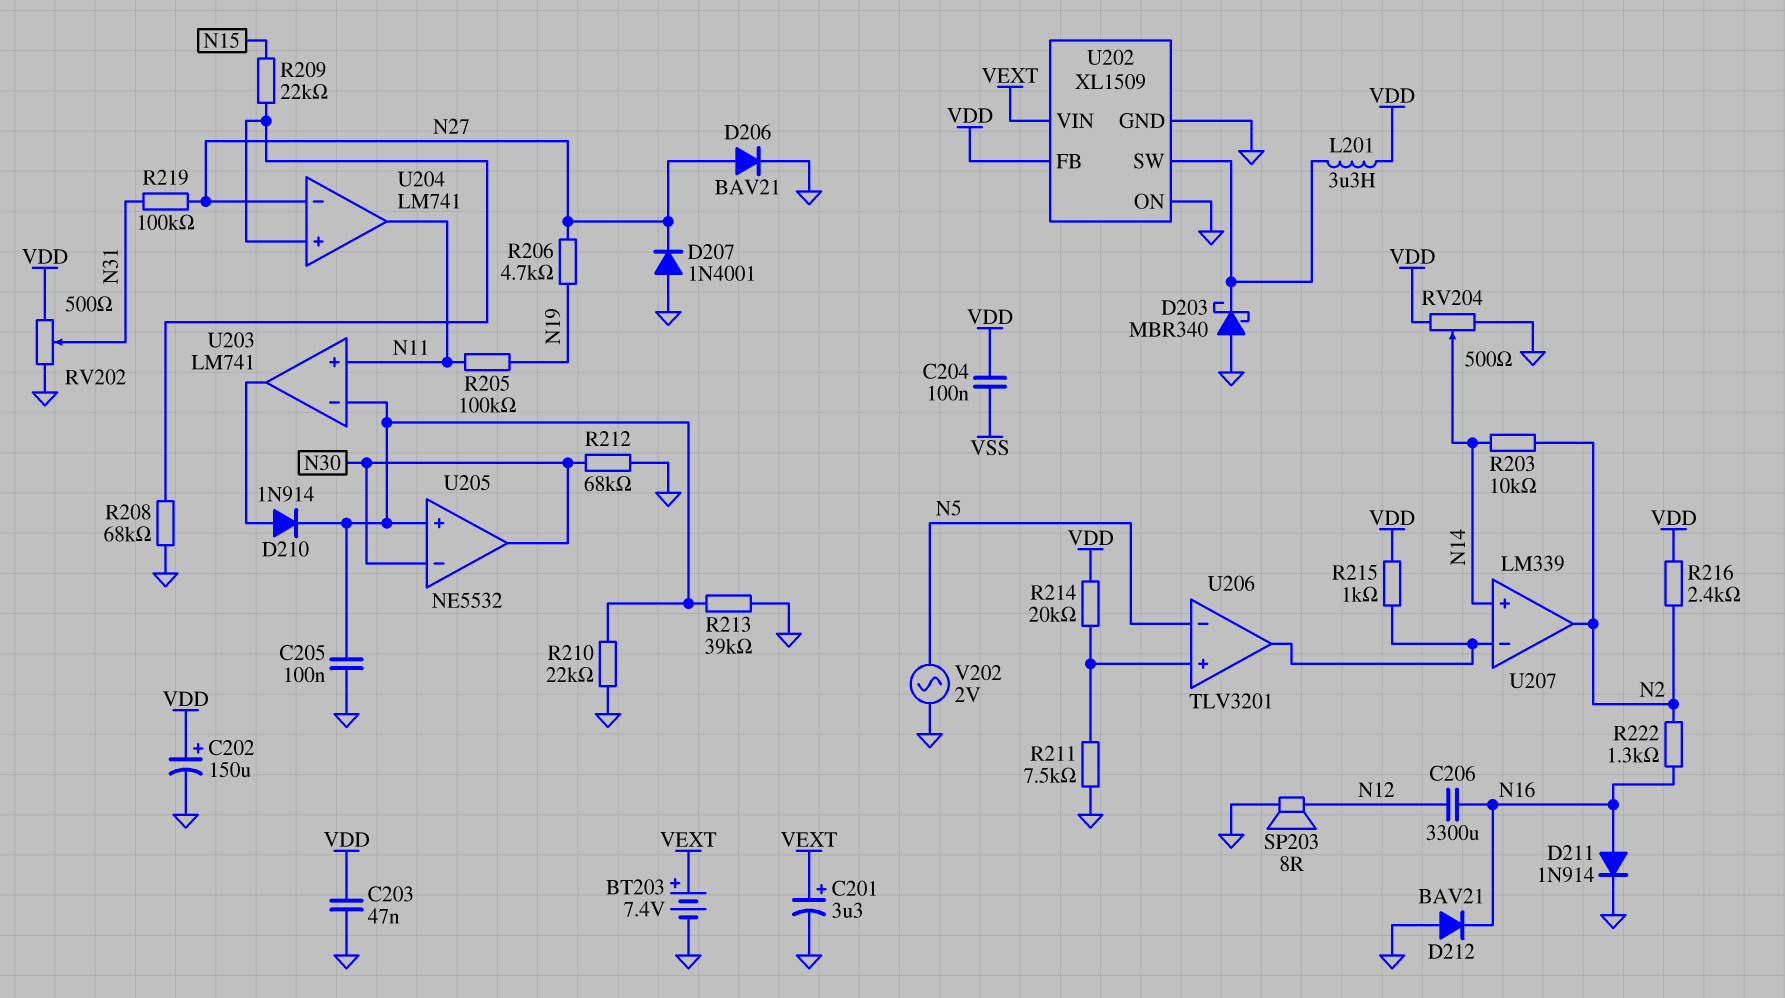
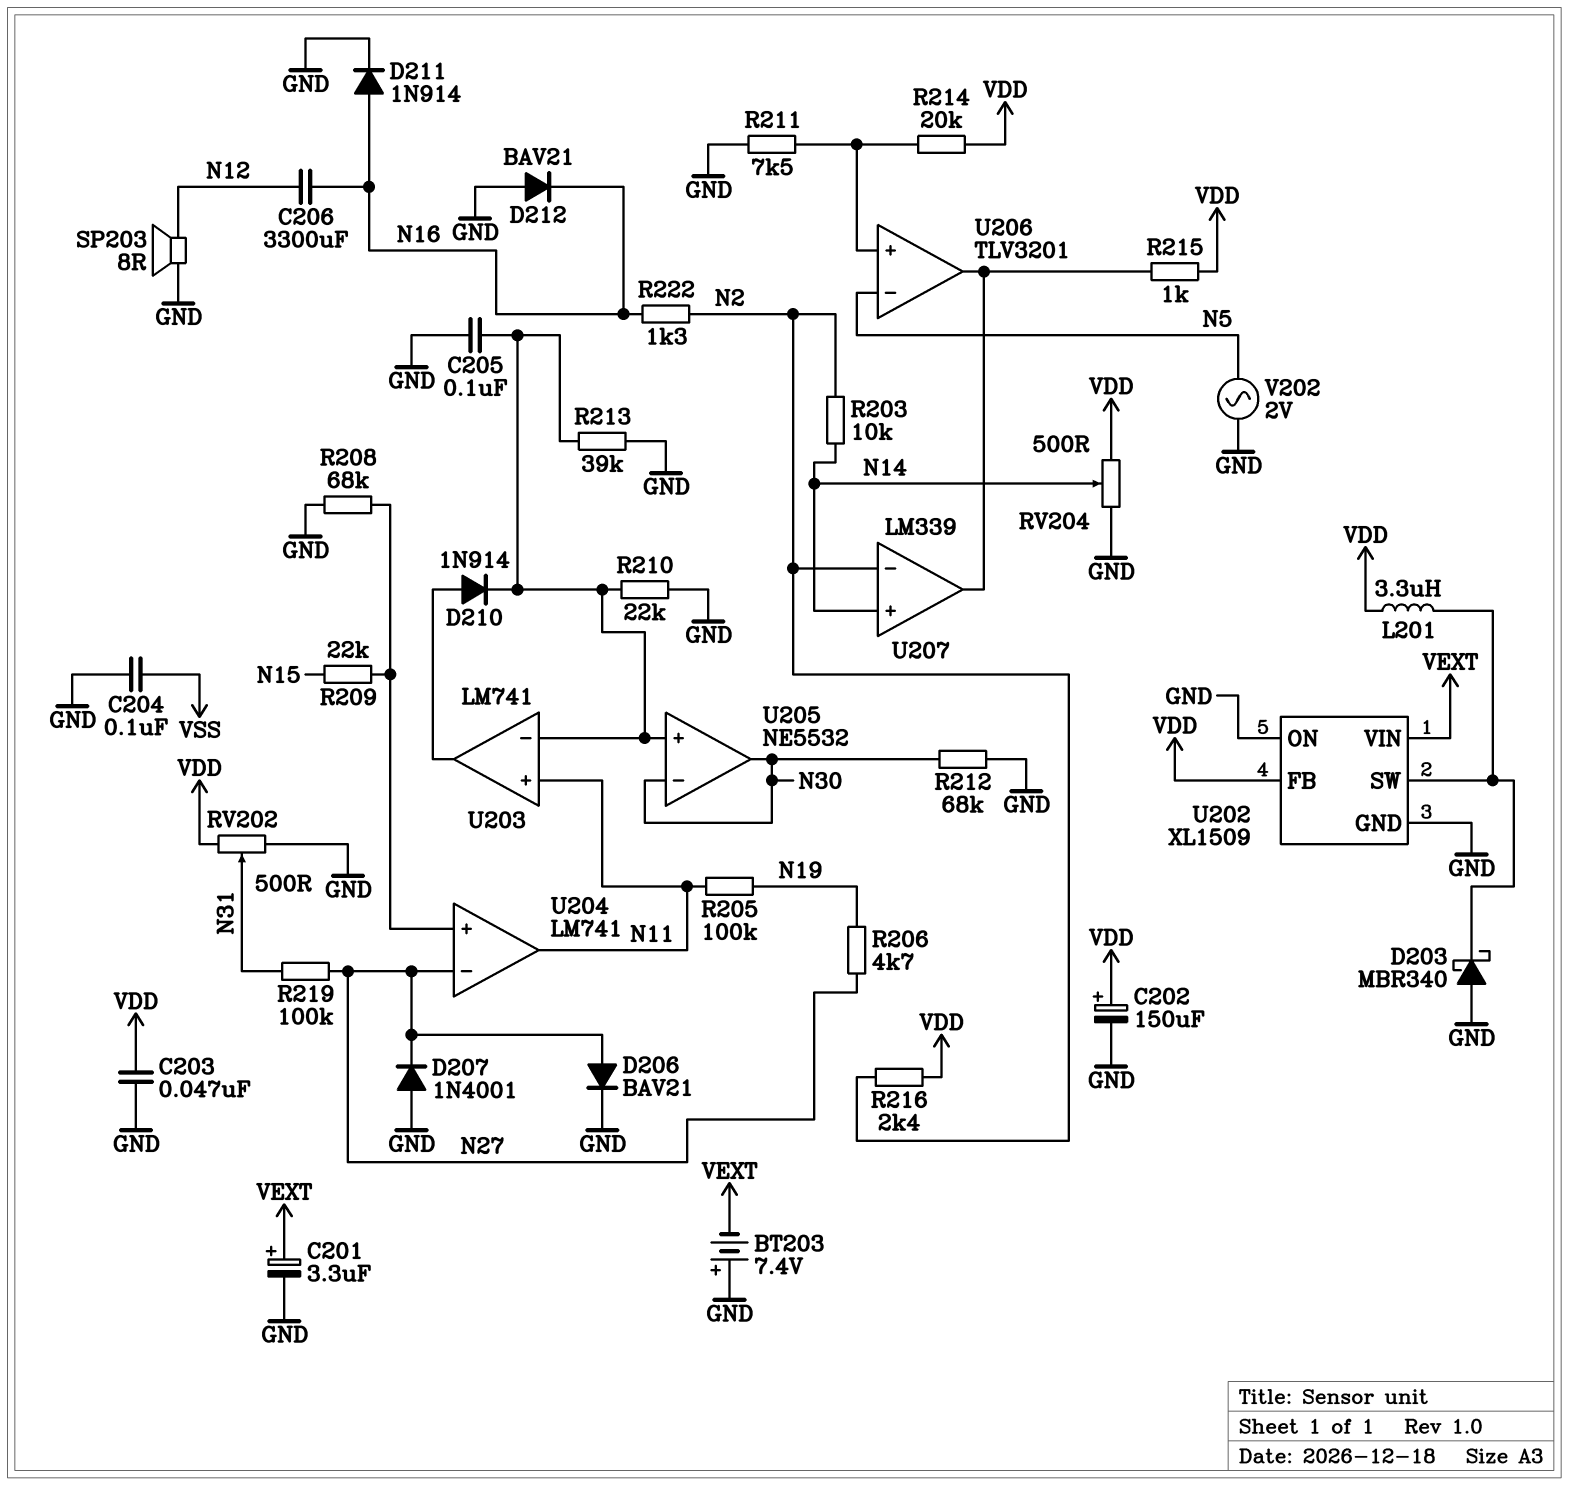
BT203: 7.4V (plus VEXT, minus GND) -> 7.4V (plus GND, minus VEXT)
C204: 100nF (VDD, VSS) -> 100nF (GND, VSS)
U207 pin in-: U206/out -> N2
U207 pin out: N2 -> U206/out

